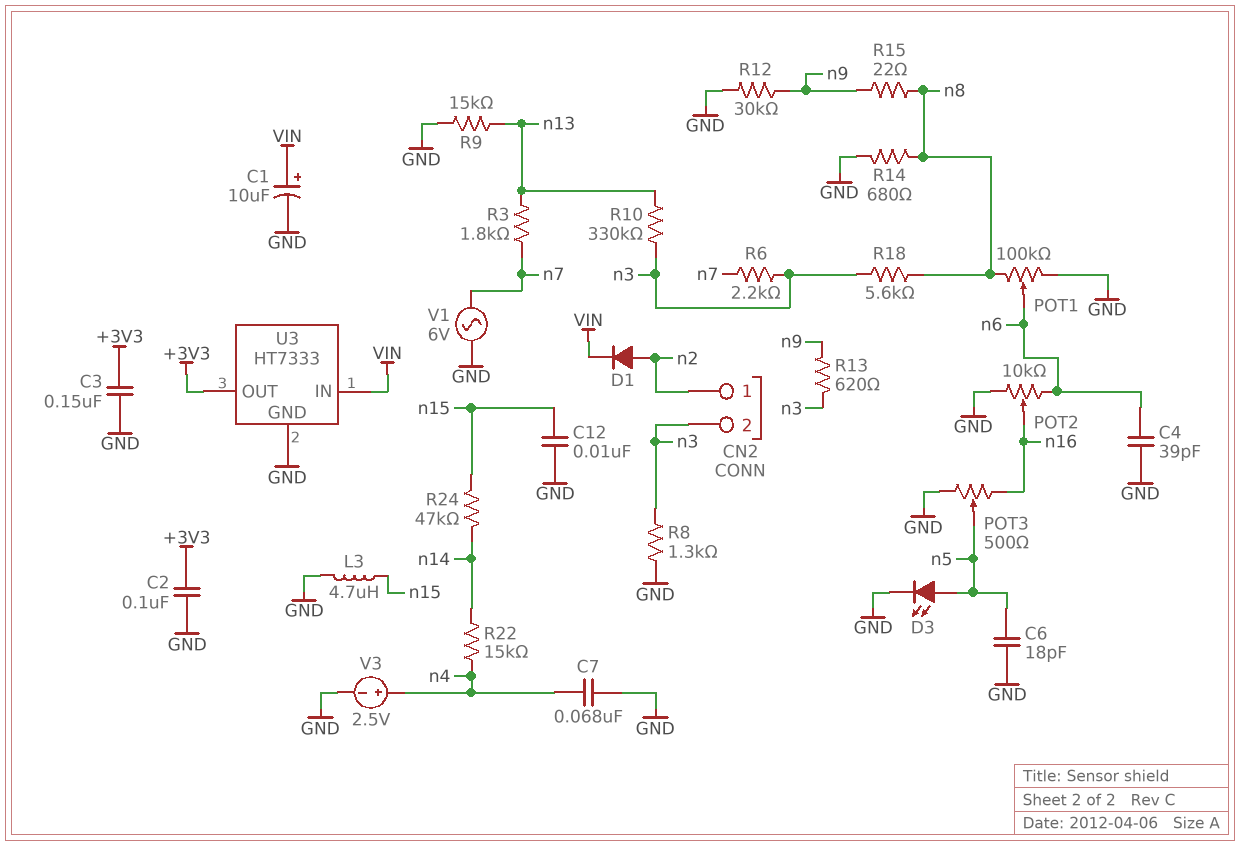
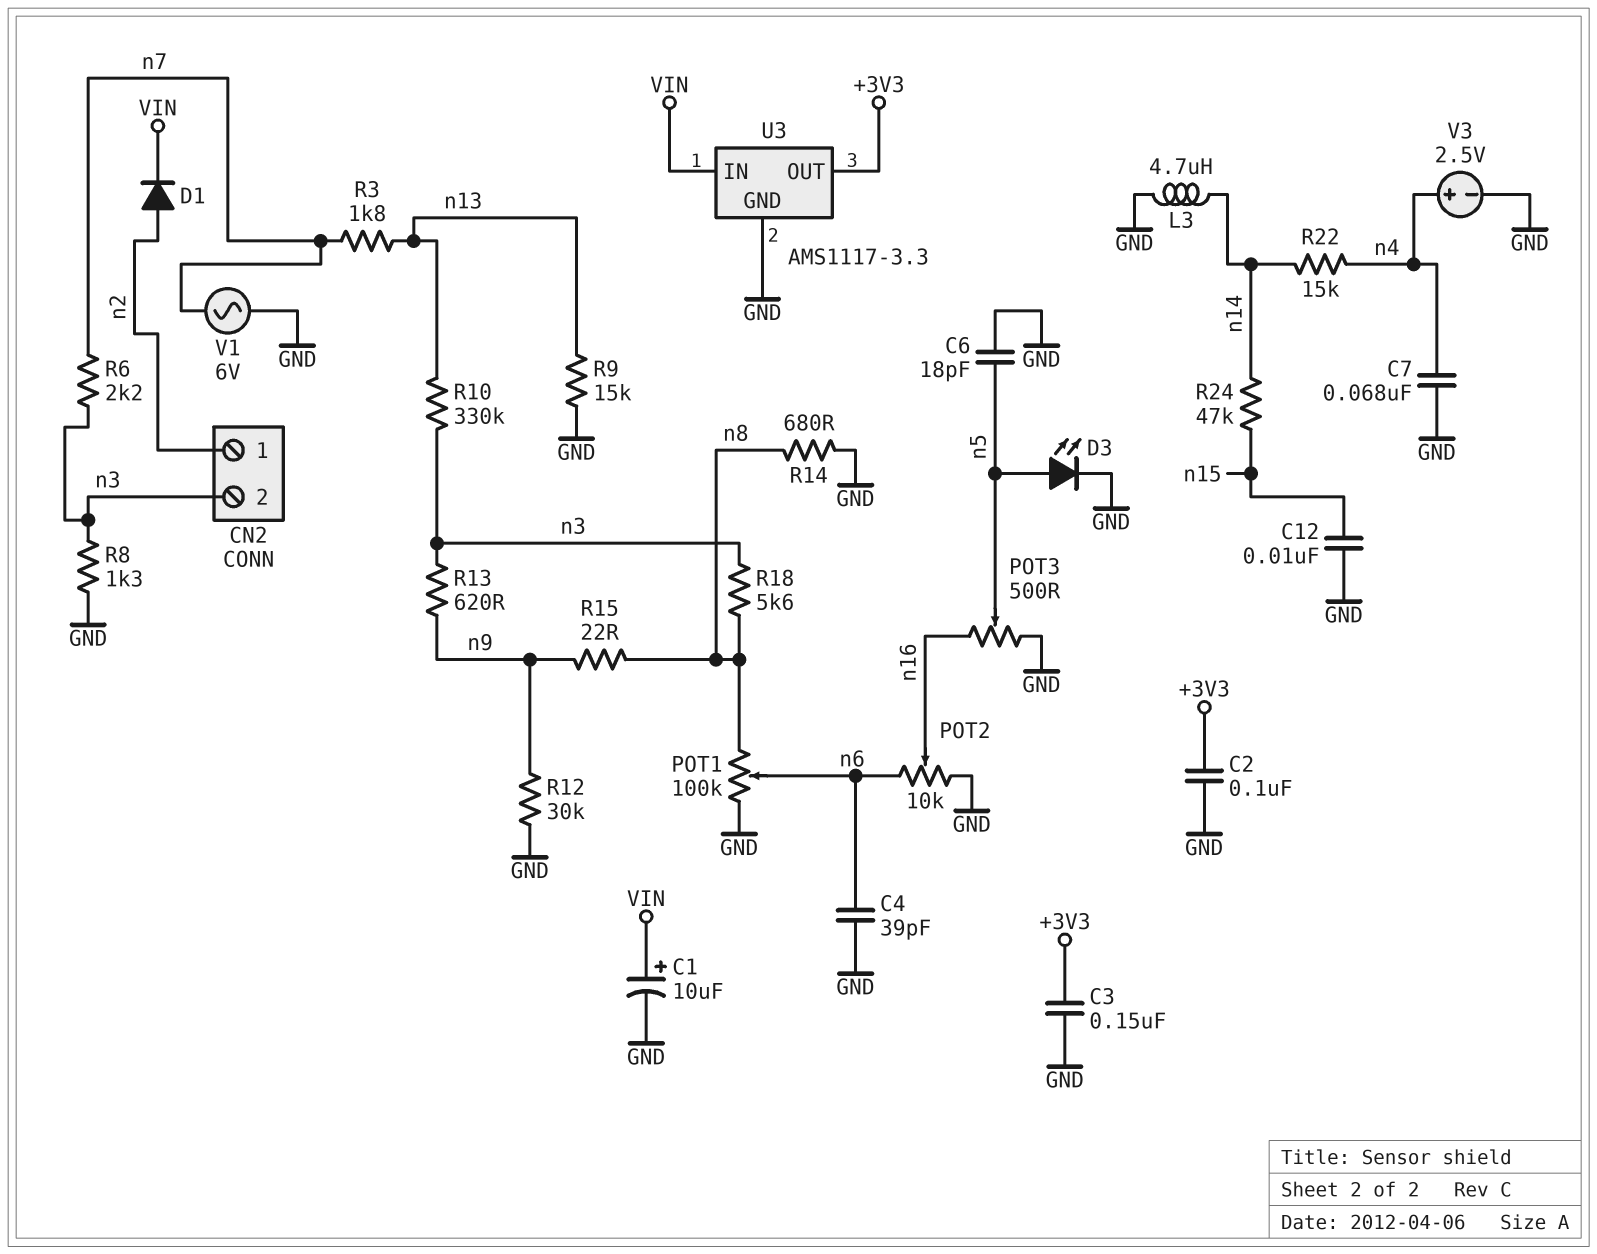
L3: 4.7uH (GND, n15) -> 4.7uH (GND, n14)
U3: HT7333 -> AMS1117-3.3

